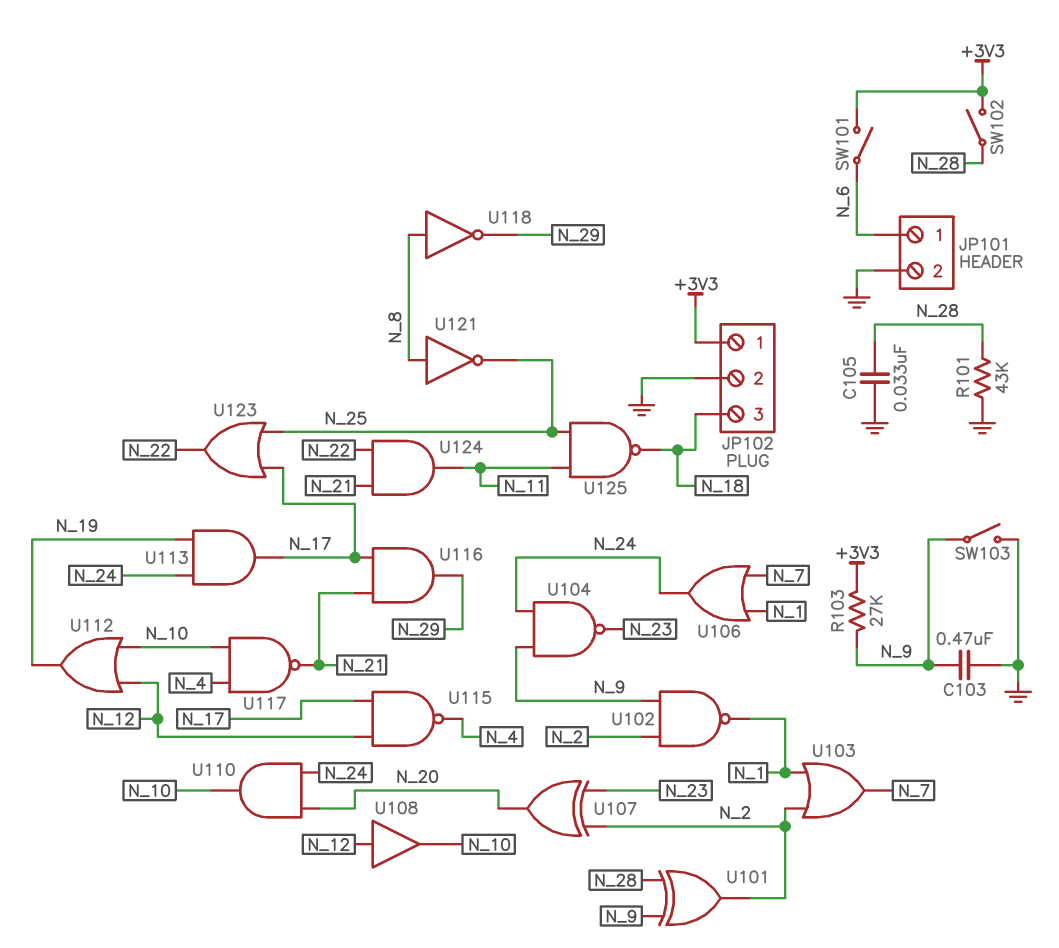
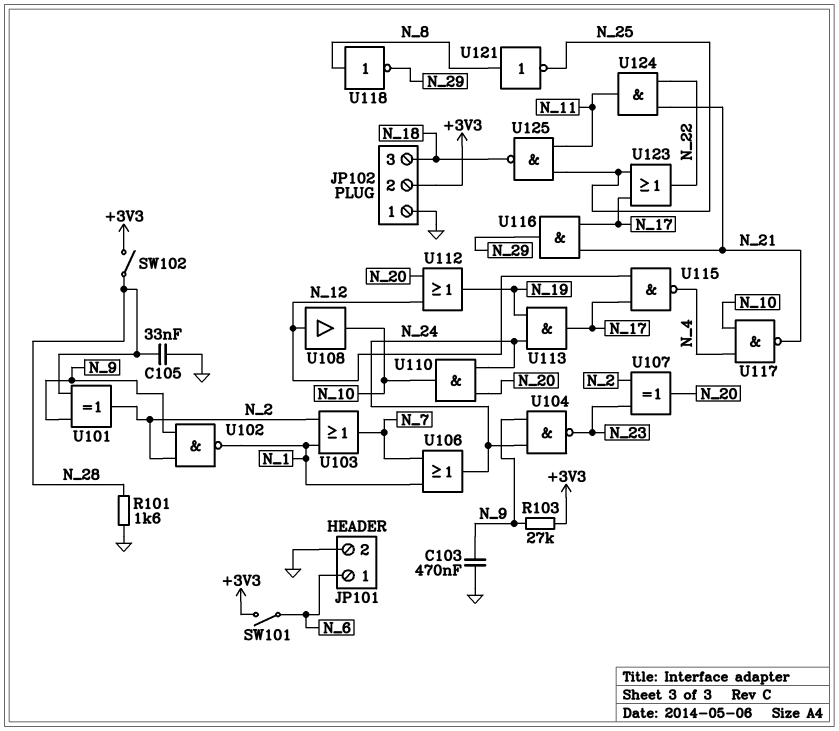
JP102 pin 1: +3V3 -> GND
JP102 pin 2: GND -> +3V3
R101: 43k (GND, N_28) -> 1.6k (GND, N_28)
SW103: switch (GND, N_9) -> none
U112: OR (in N_10, in N_12, out N_19) -> OR (in N_12, in N_20, out N_19)

